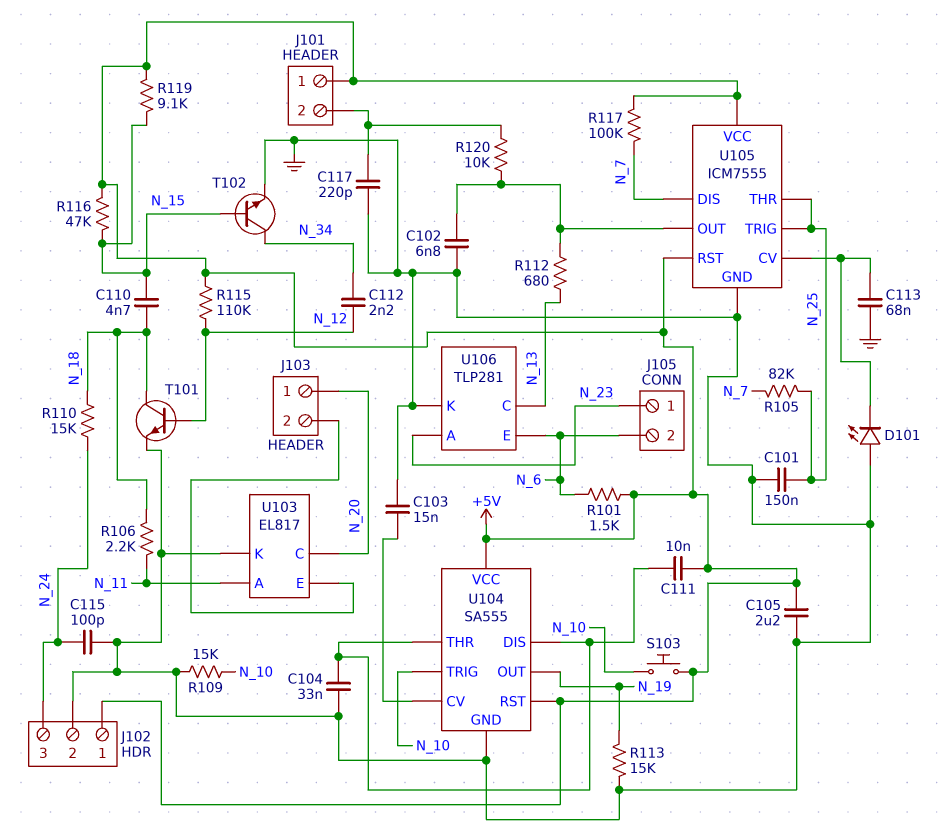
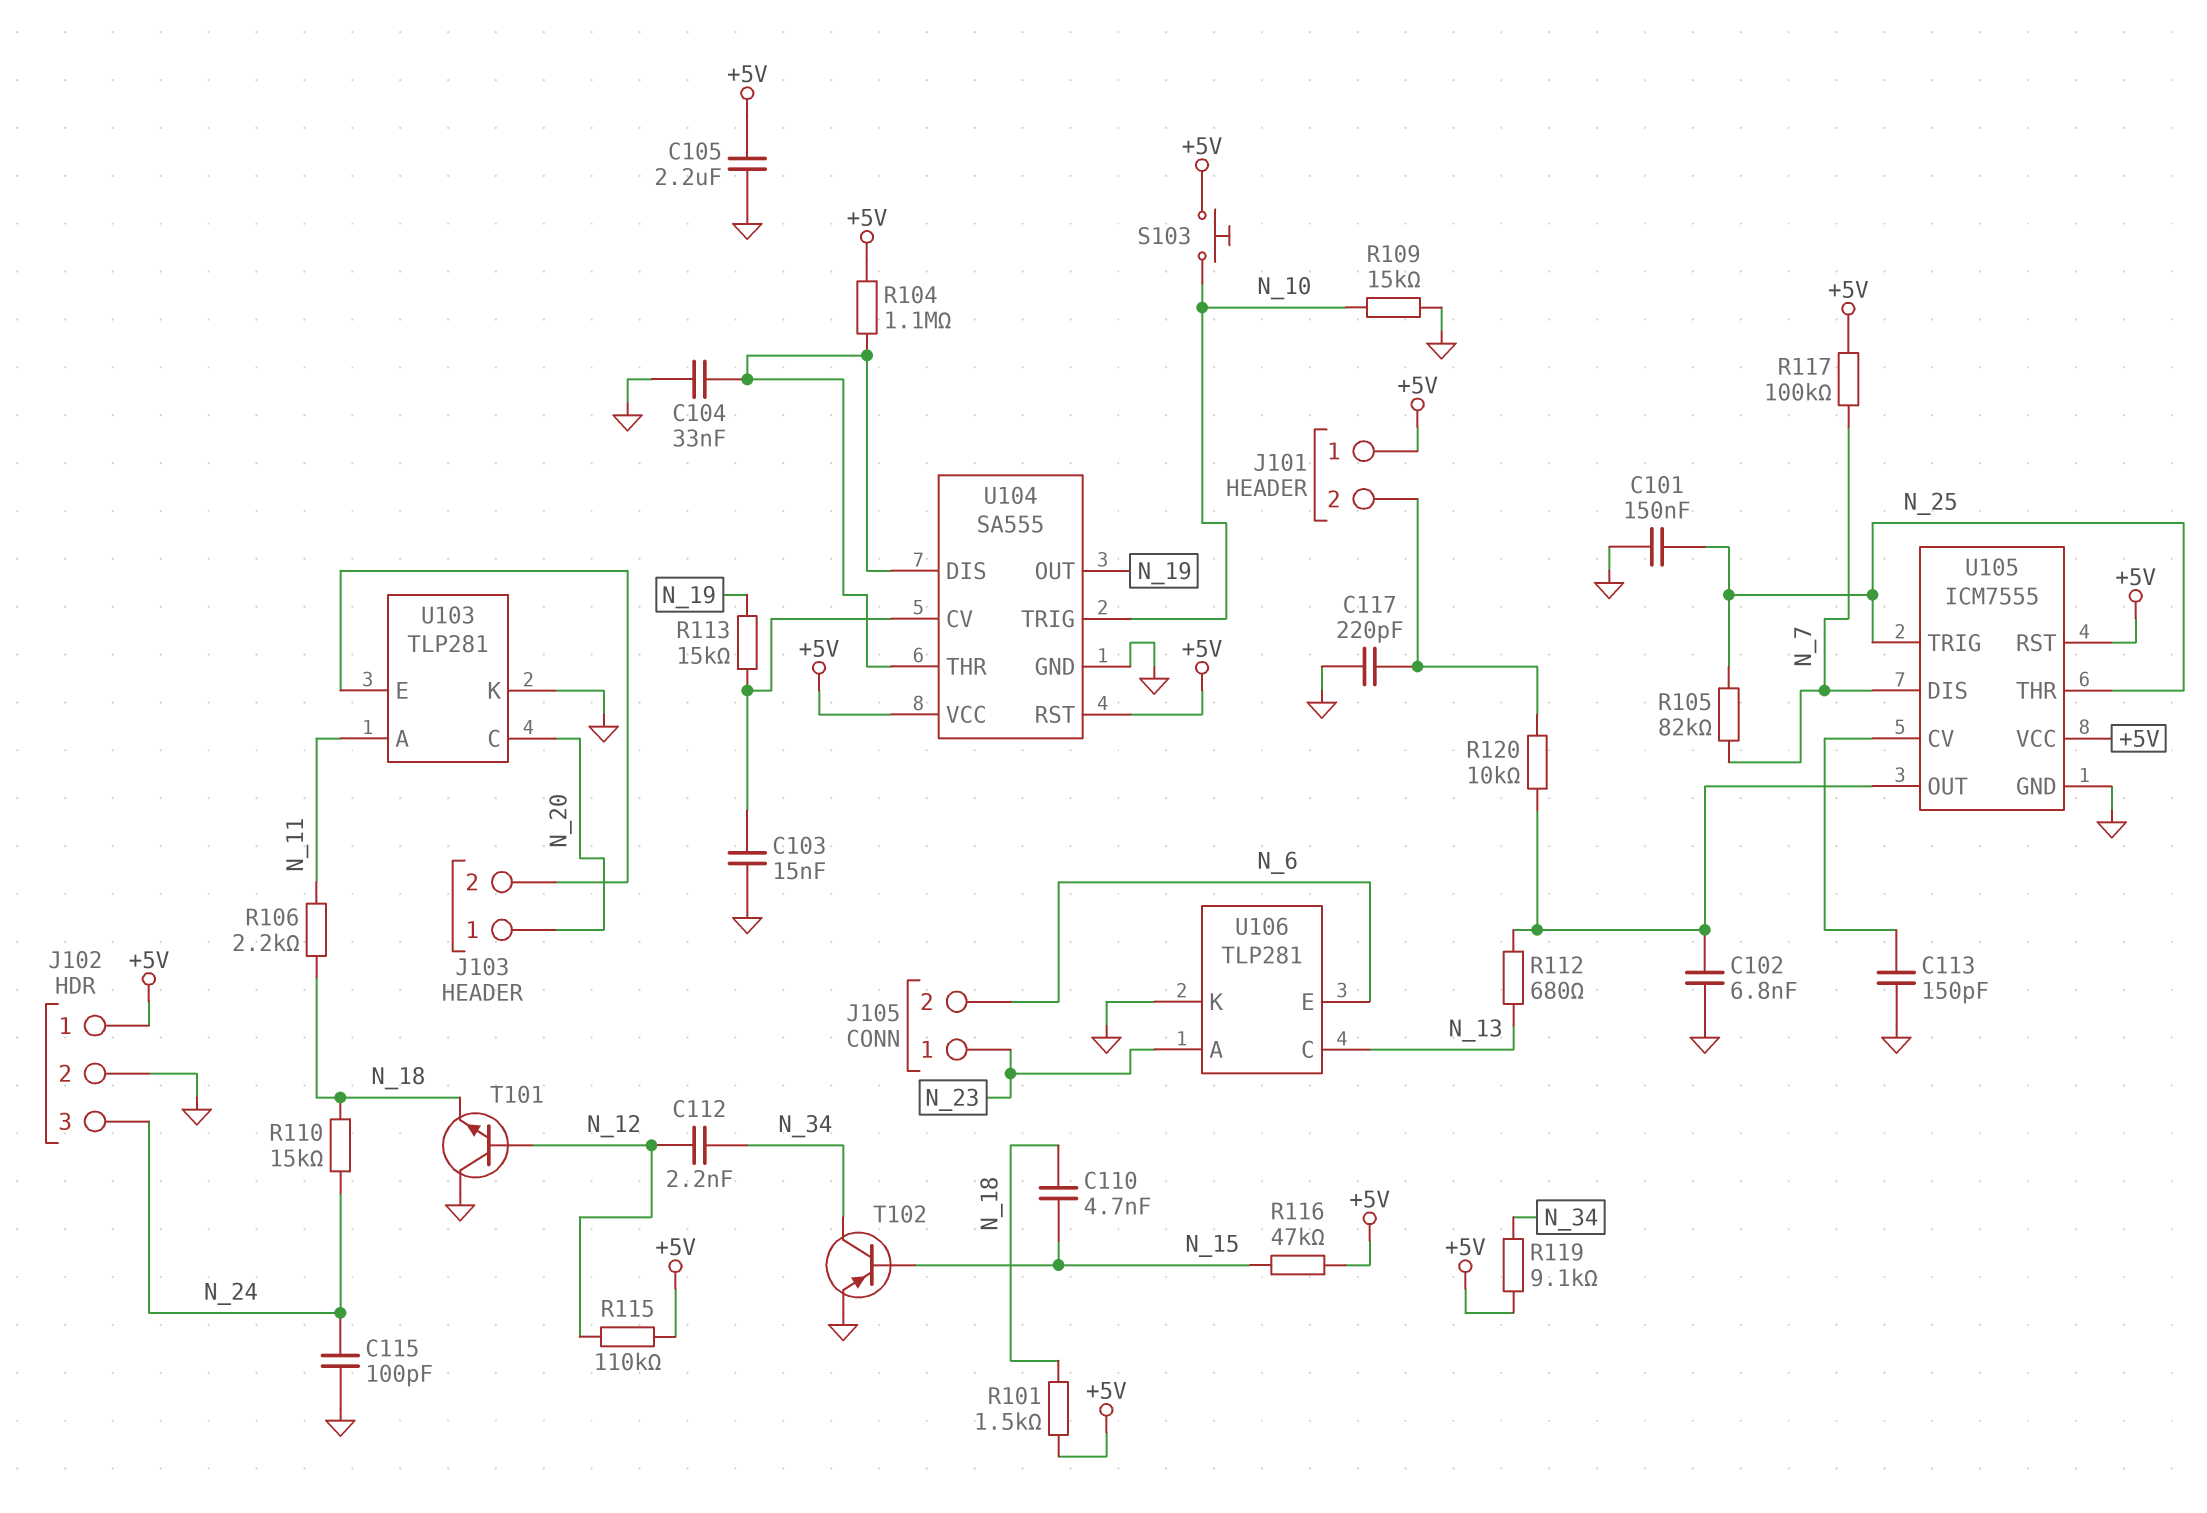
C111: 10nF (+5V, U104/DIS) -> none
C113: 68nF (GND, U105/CV) -> 150pF (GND, U105/CV)
D101: LED (A GND, K U105/CV) -> none
R101: 1.5k (+5V, N_6) -> 1.5k (+5V, N_18)
R104: none -> 1.1M (+5V, U104/DIS)
R113: 15k (GND, N_19) -> 15k (N_19, U104/CV)
R119: 9.1k (+5V, N_15) -> 9.1k (+5V, N_34)
T101: NPN (B N_12, C N_18, E GND) -> NPN (B N_12, C GND, E N_18)
T102: NPN (B N_15, C N_34, E GND) -> PNP (B N_15, C N_34, E GND)
U103: EL817 -> TLP281

